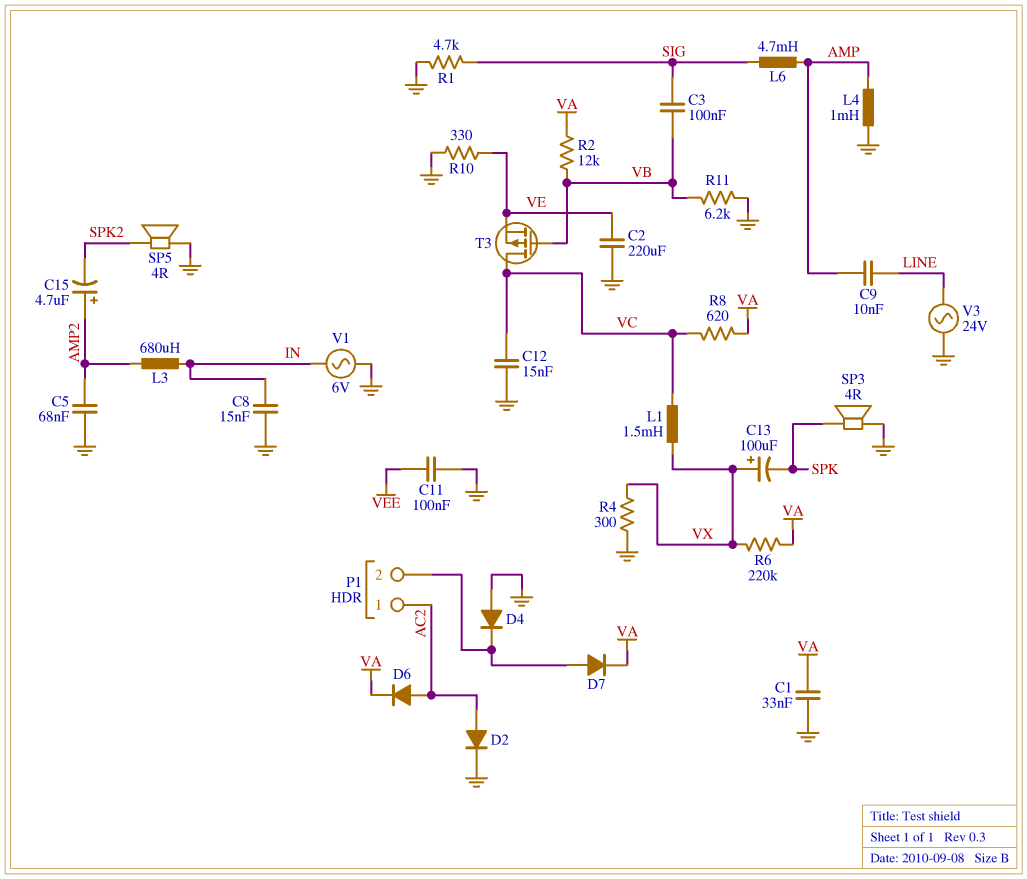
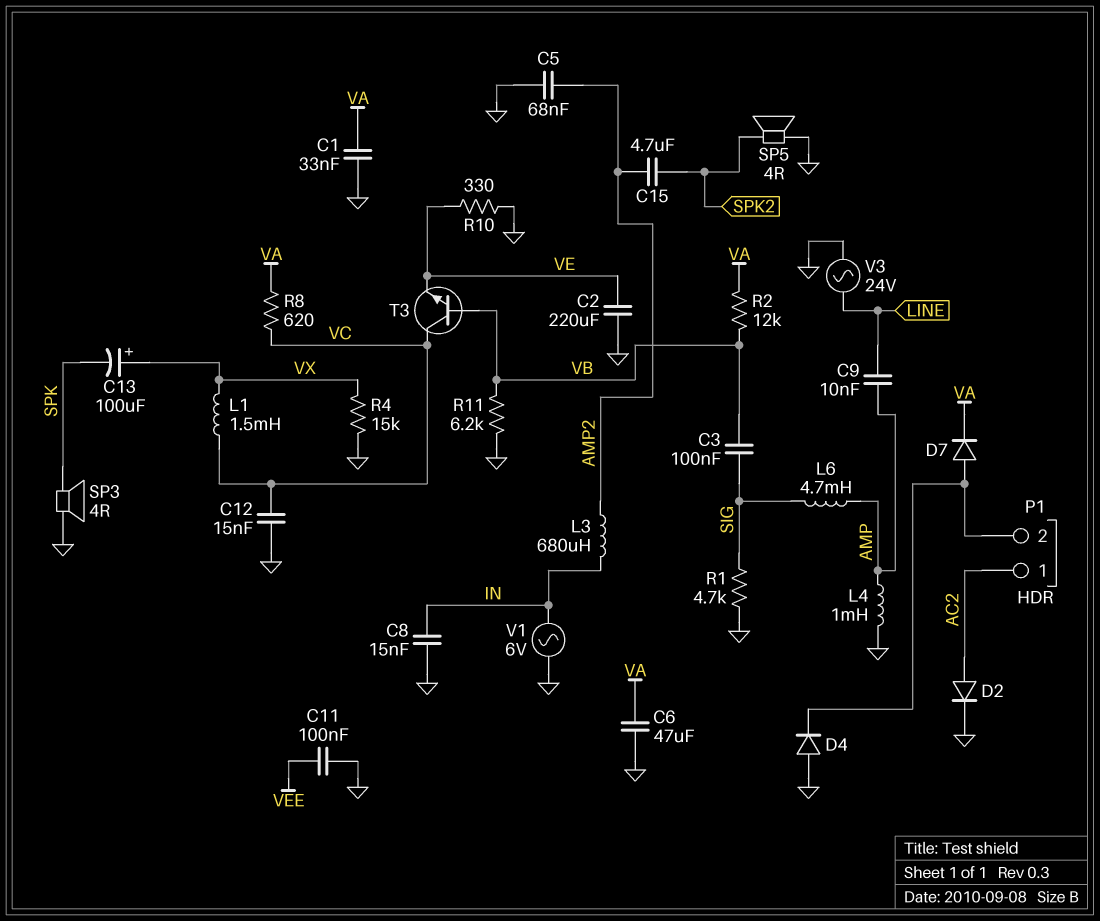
C6: none -> 47uF (GND, VA)
C15: 4.7uF (plus AMP2, minus SPK2) -> 4.7uF (AMP2, SPK2)
D6: diode (A AC2, K VA) -> none
R4: 300 (GND, VX) -> 15k (GND, VX)
R6: 220k (VA, VX) -> none
T3: PMOS (G VB, D VC, S VE) -> NPN (B VB, C VC, E VE)

